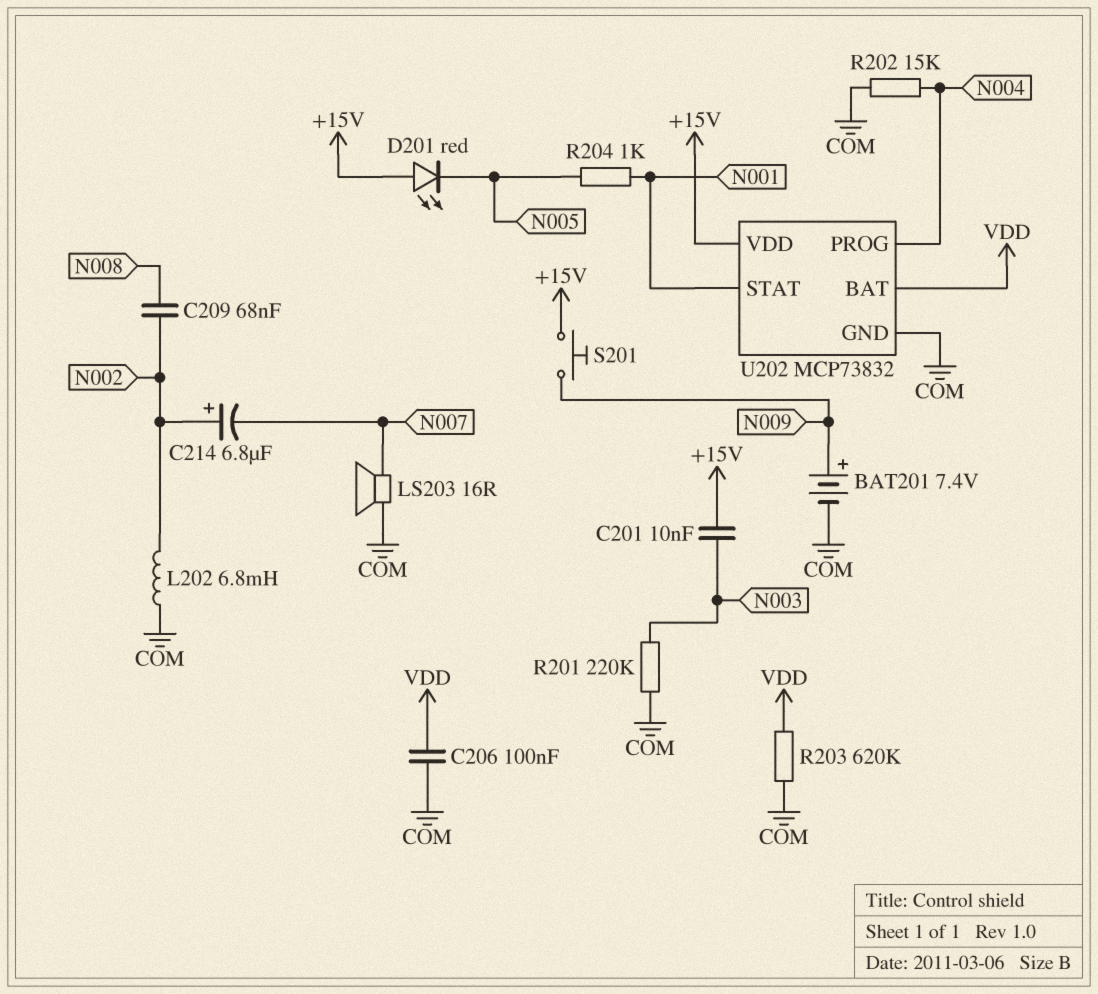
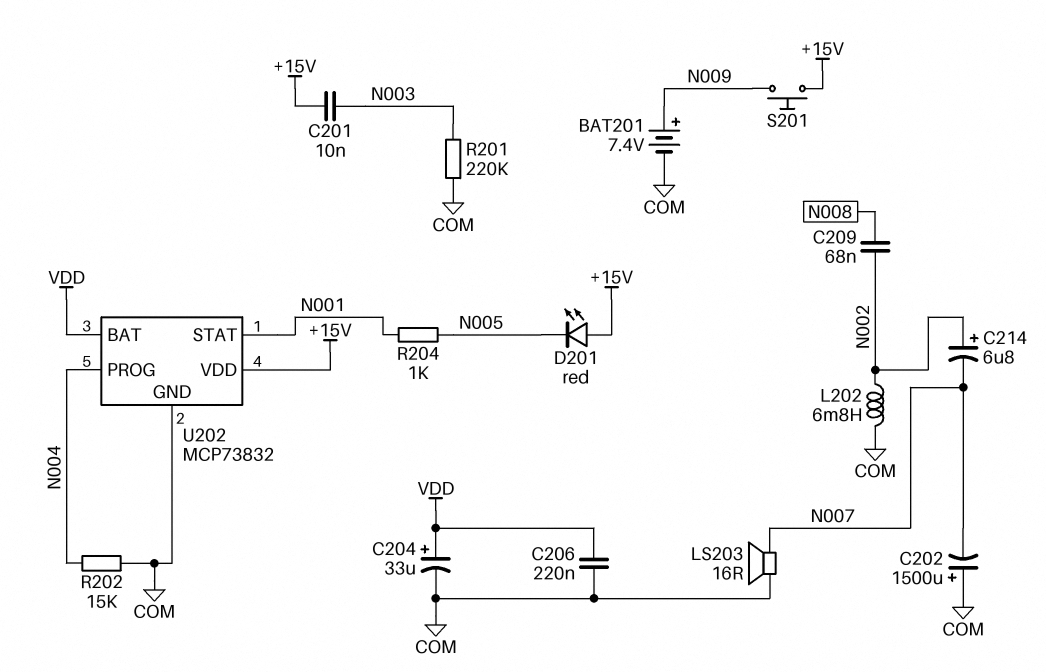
C202: none -> 1500uF (plus COM, minus N007)
C204: none -> 33uF (plus VDD, minus COM)
C206: 100nF (COM, VDD) -> 220nF (COM, VDD)
R203: 620k (COM, VDD) -> none

